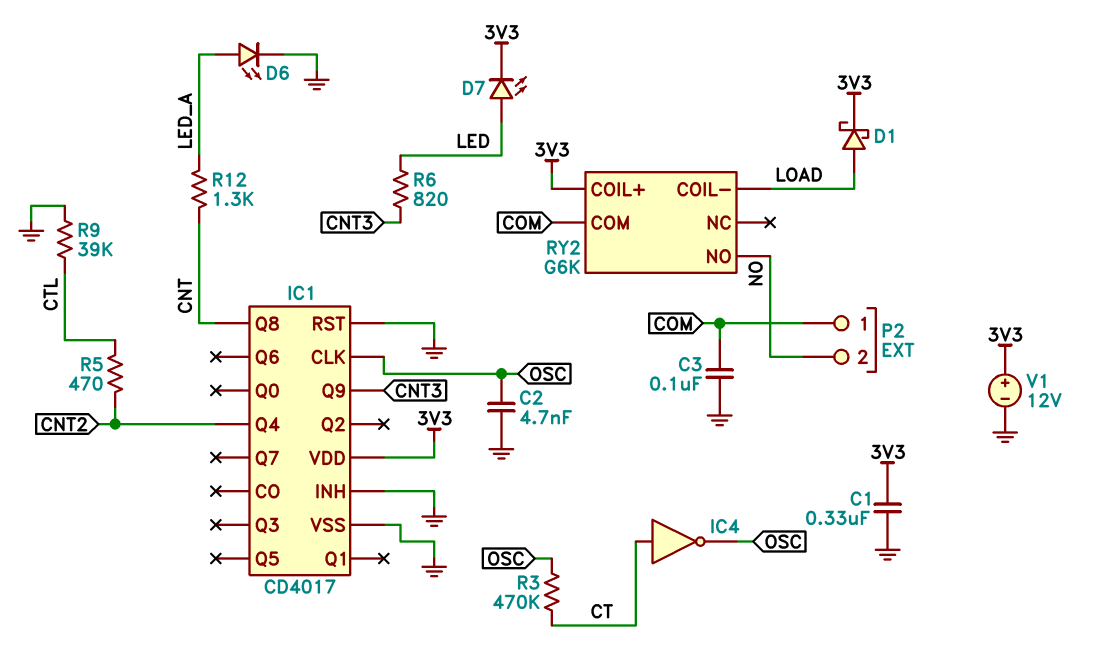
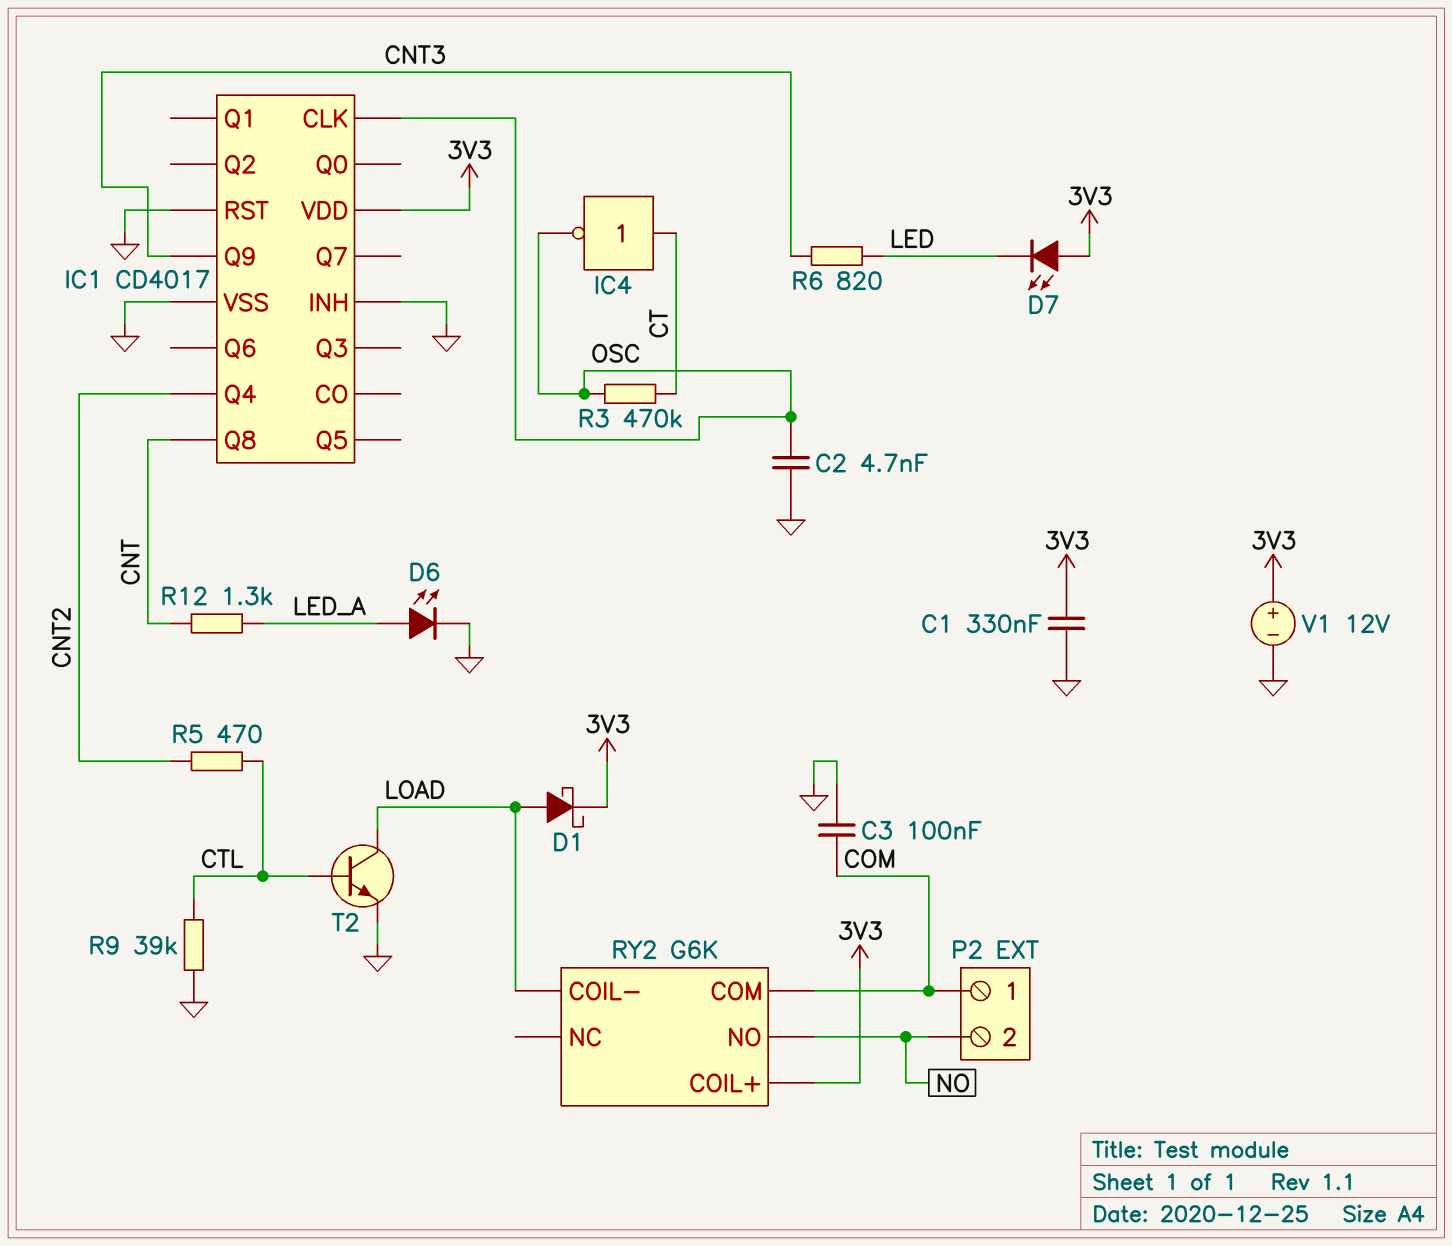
D7: LED (A LED, K 3V3) -> LED (A 3V3, K LED)
T2: none -> NPN (B CTL, C LOAD, E GND)

